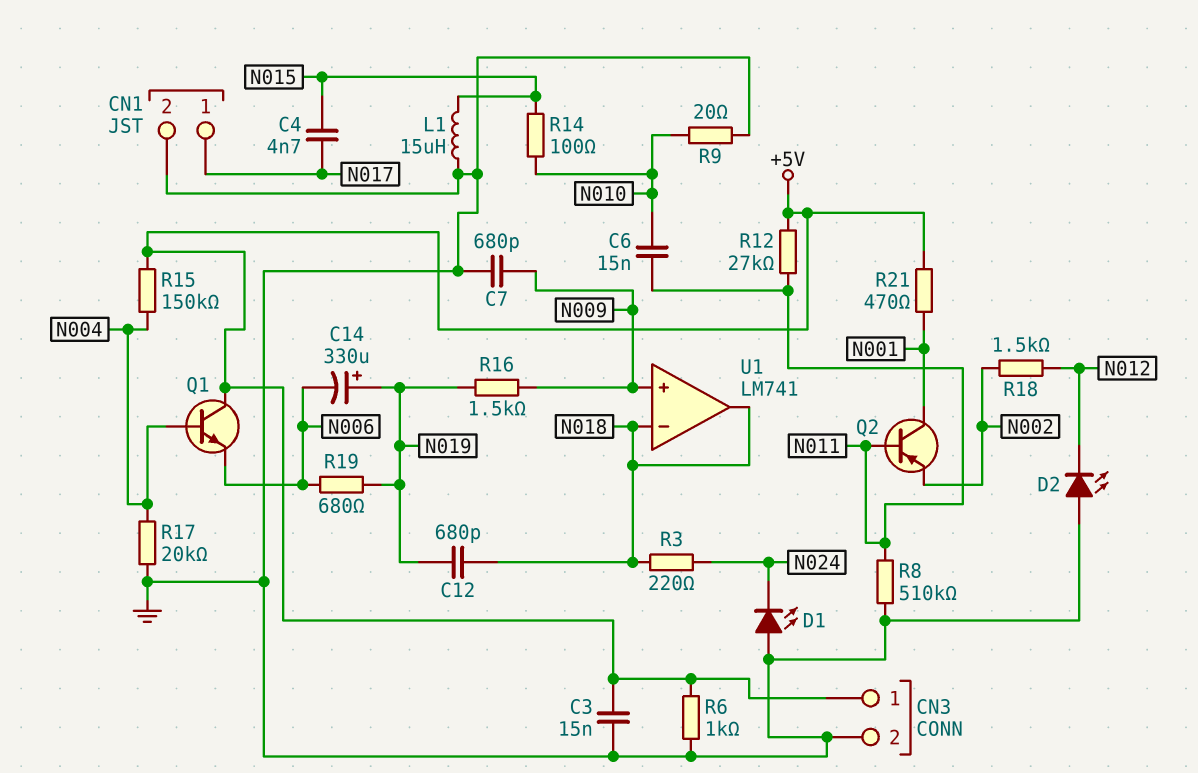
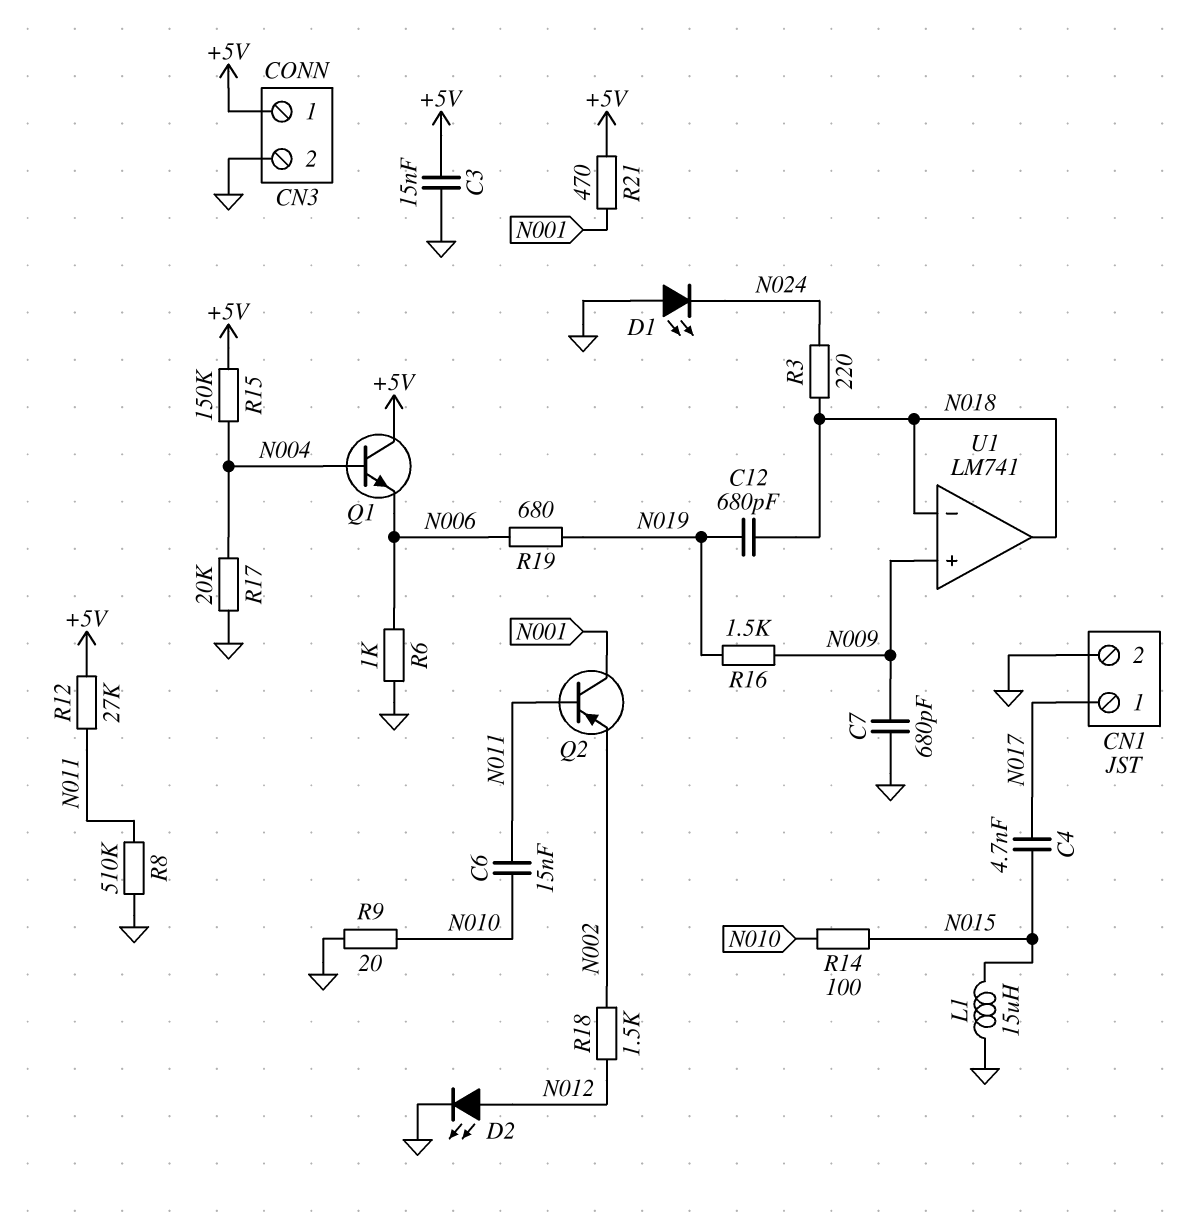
C14: 330uF (plus N019, minus N006) -> none
D2: LED (A GND, K N012) -> LED (A N012, K GND)
R6: 1k (+5V, GND) -> 1k (GND, N006)

